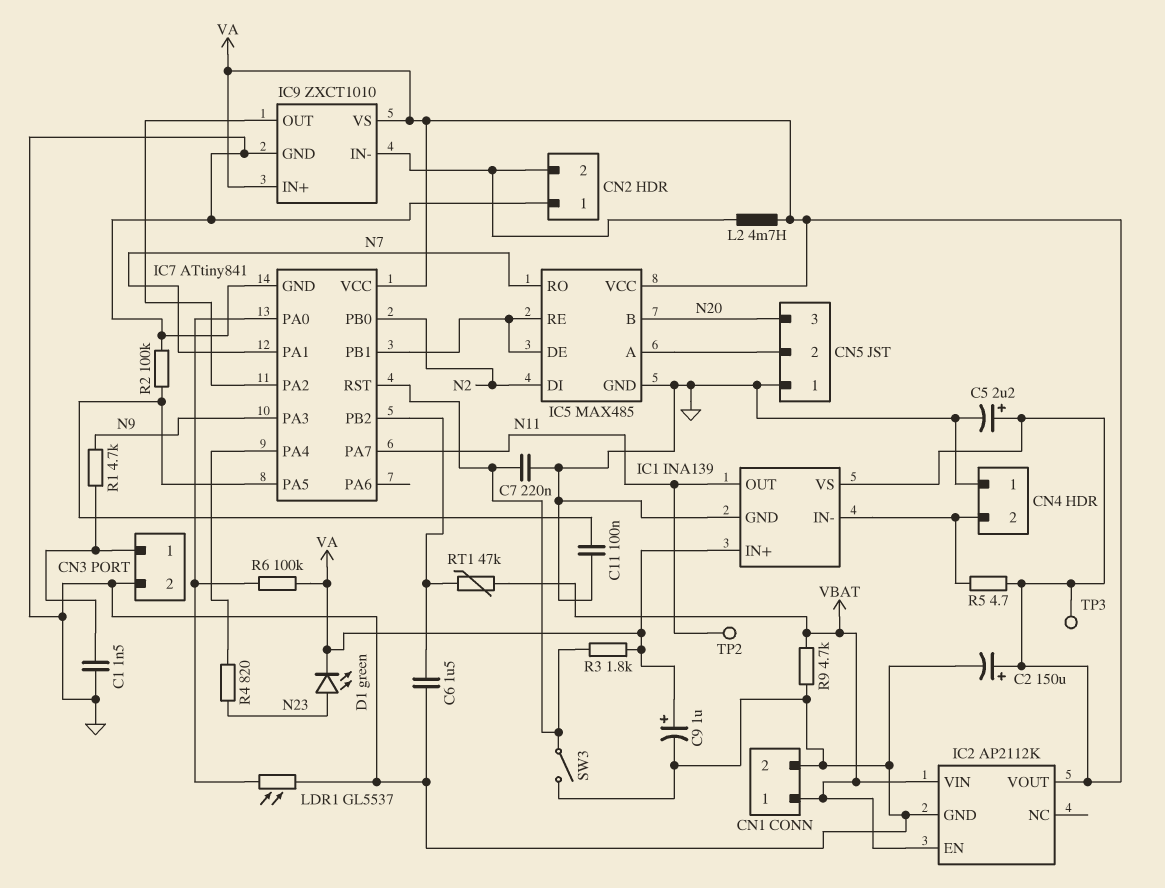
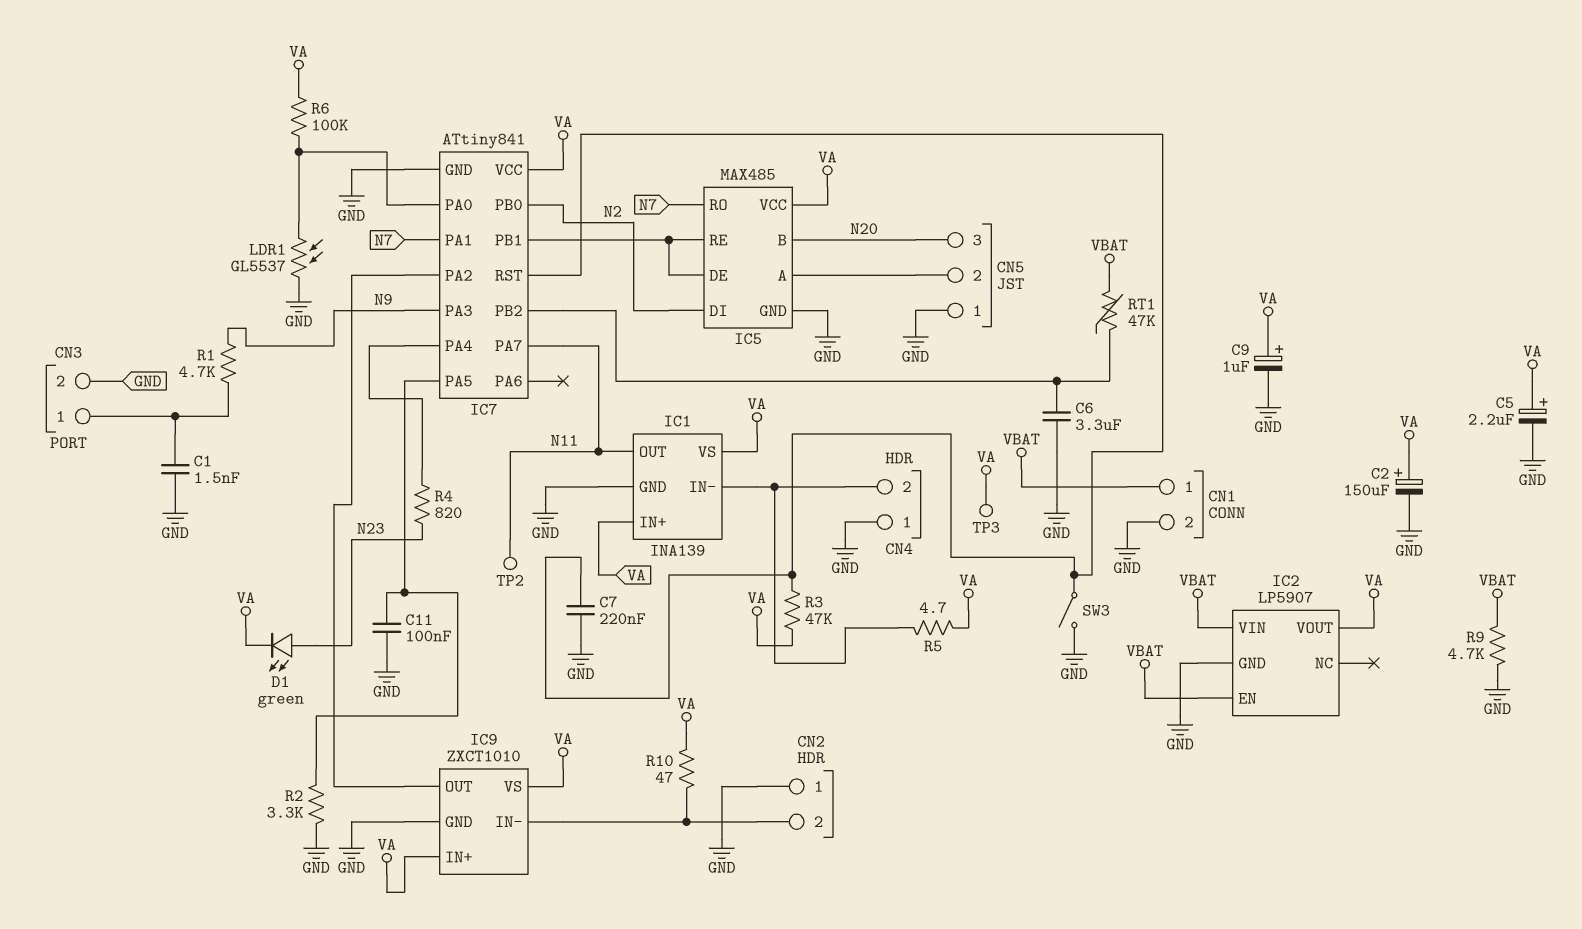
C6: 1.5uF (GND, IC7/PB2) -> 3.3uF (GND, IC7/PB2)
IC2: AP2112K -> LP5907
L2: 4.7mH (CN2/2, VA) -> none
R2: 100k (GND, IC7/PA5) -> 3.3k (GND, IC7/PA5)
R3: 1.8k (IC7/RST, VA) -> 47k (IC7/RST, VA)
R10: none -> 47 (CN2/2, VA)

